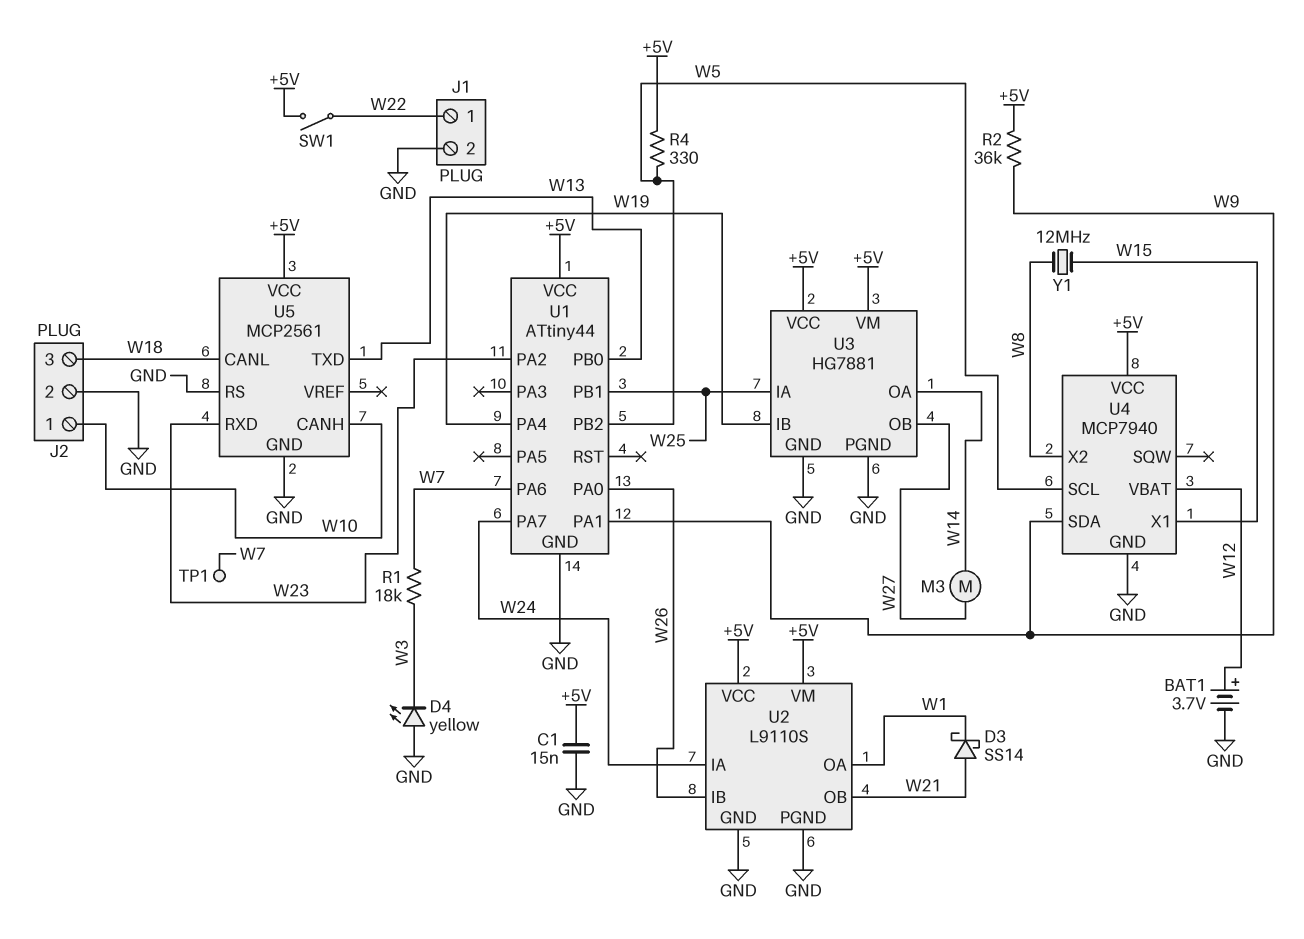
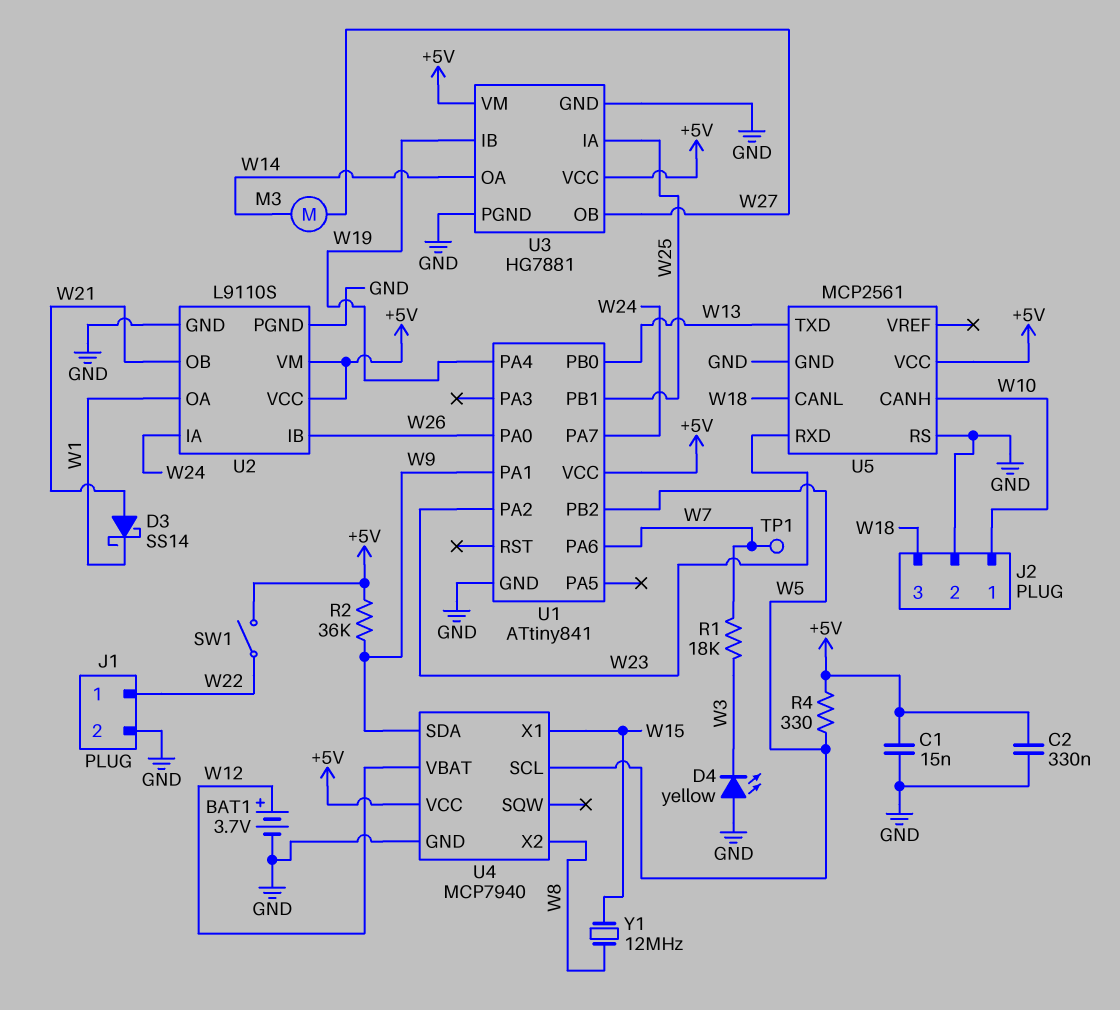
C2: none -> 330nF (+5V, GND)
U1: ATtiny44 -> ATtiny841

